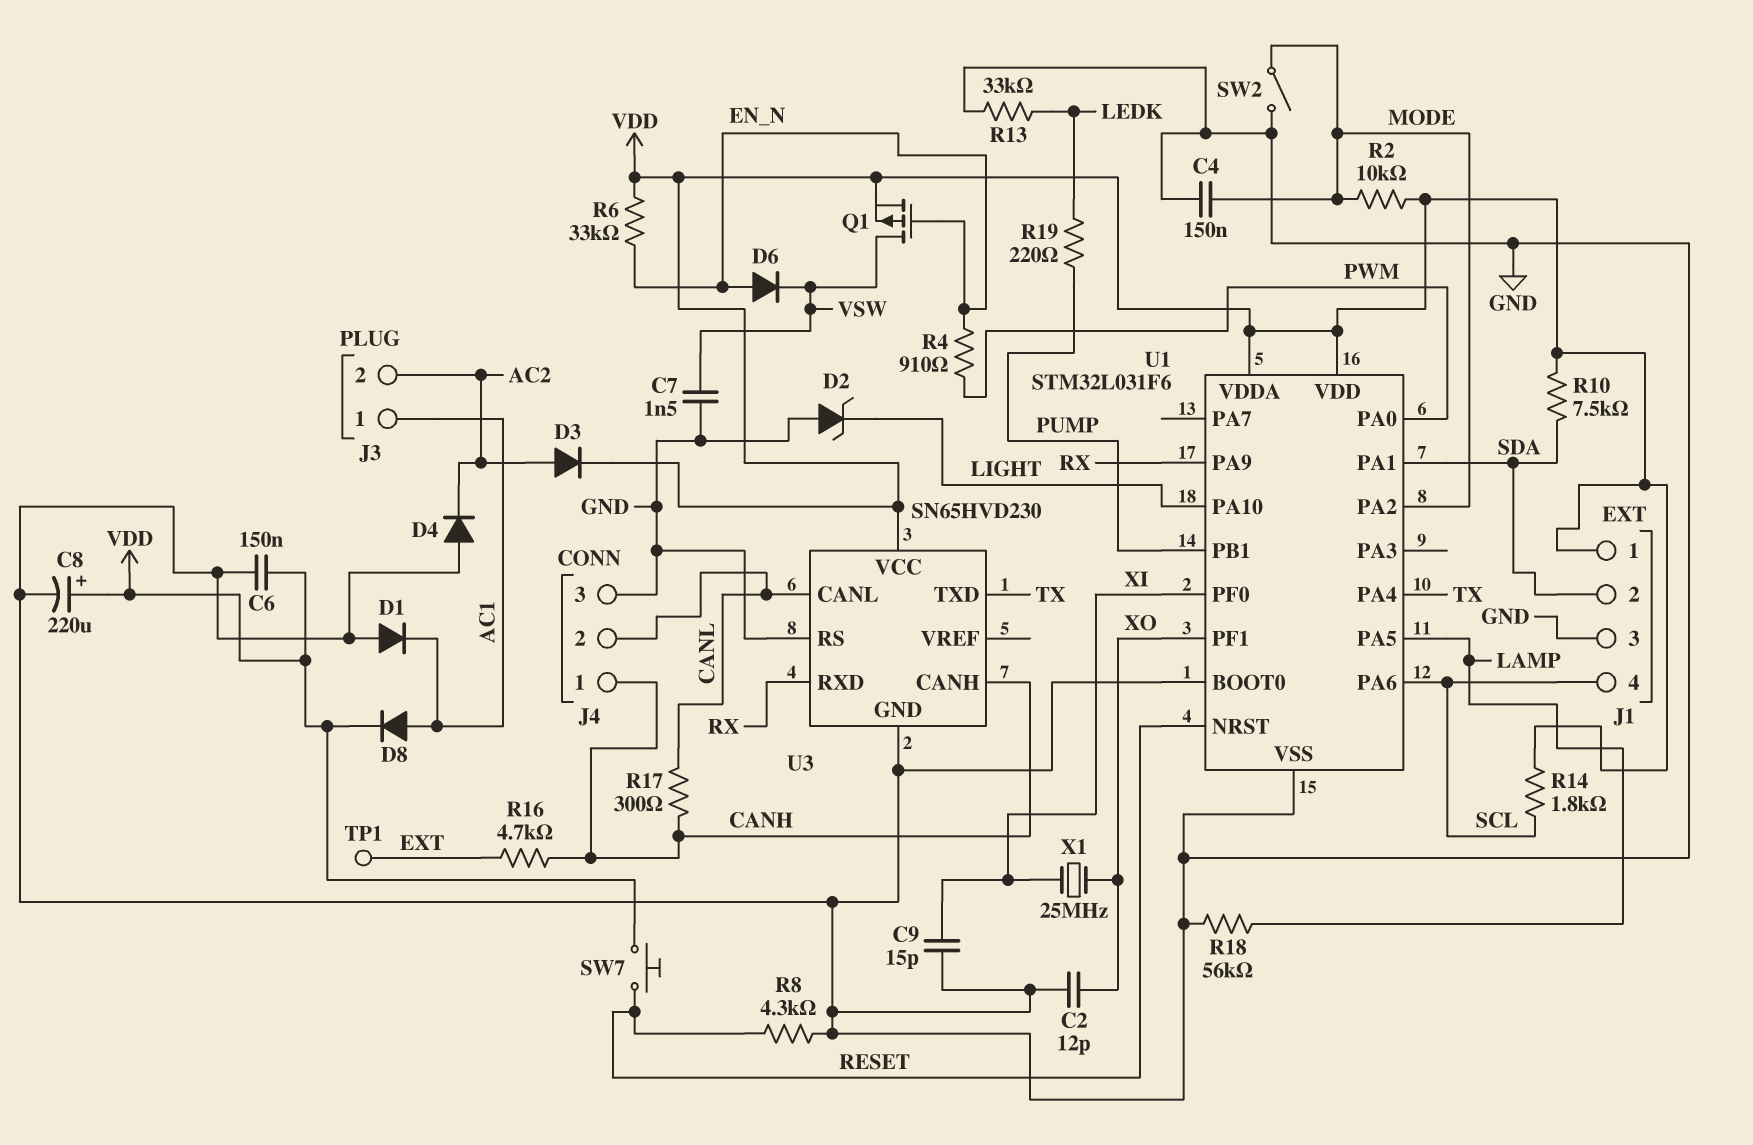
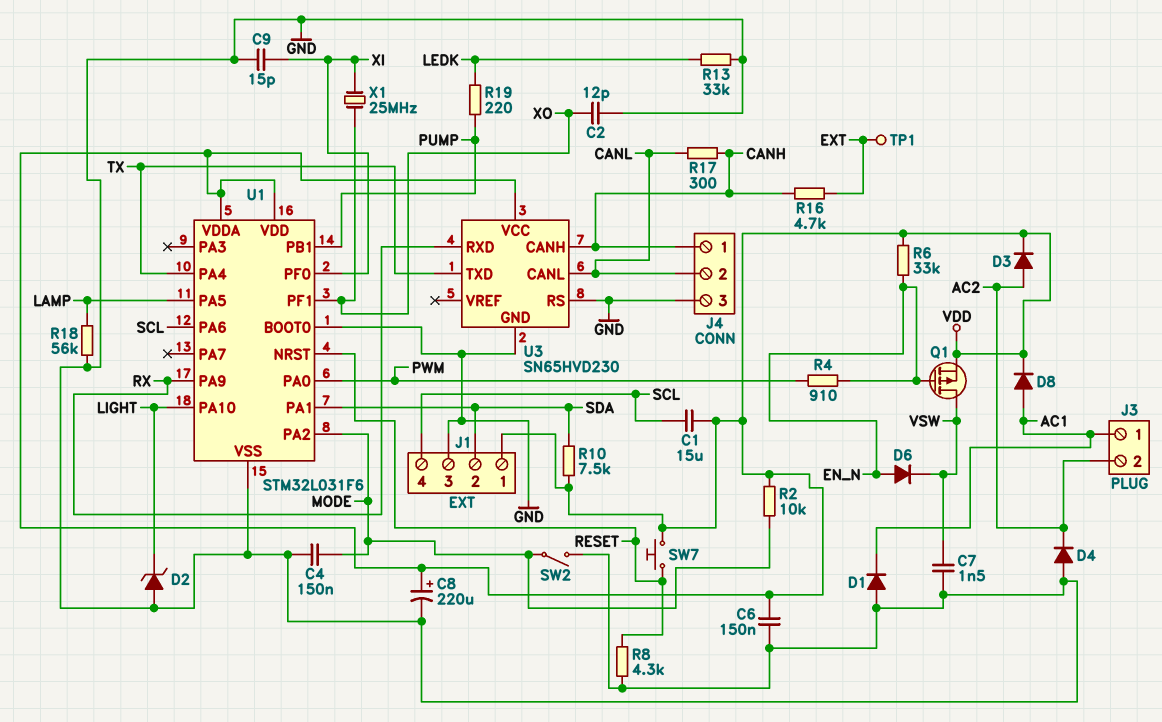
C1: none -> 15uF (SCL, VDD)
R14: 1.8k (SCL, VDD) -> none

